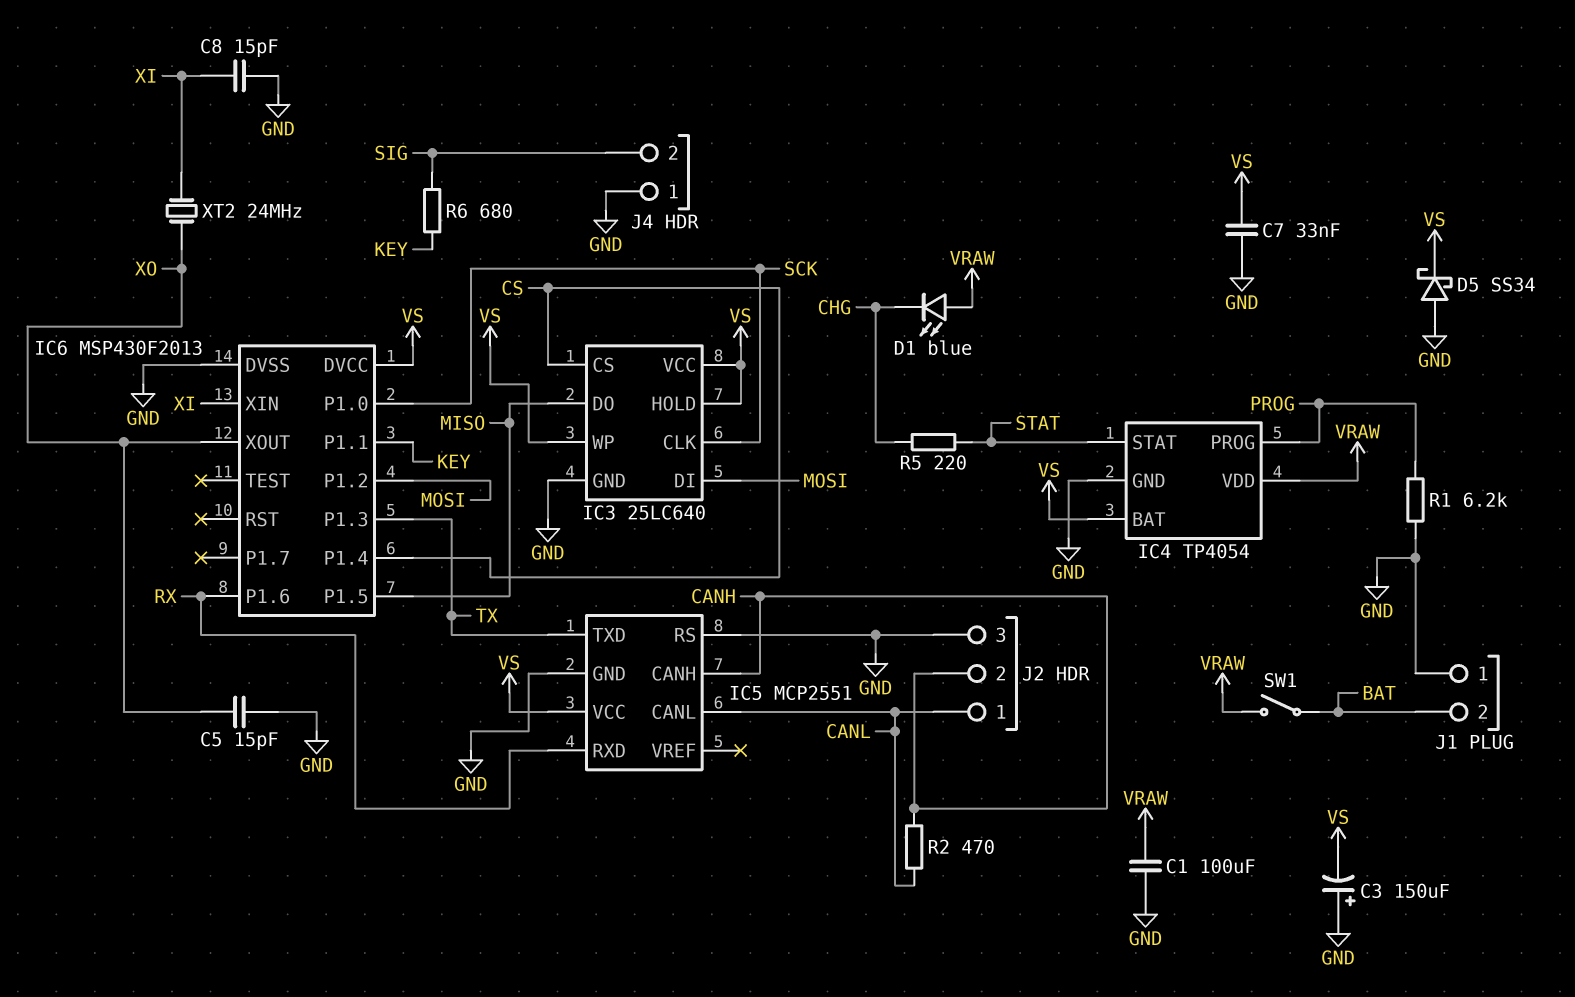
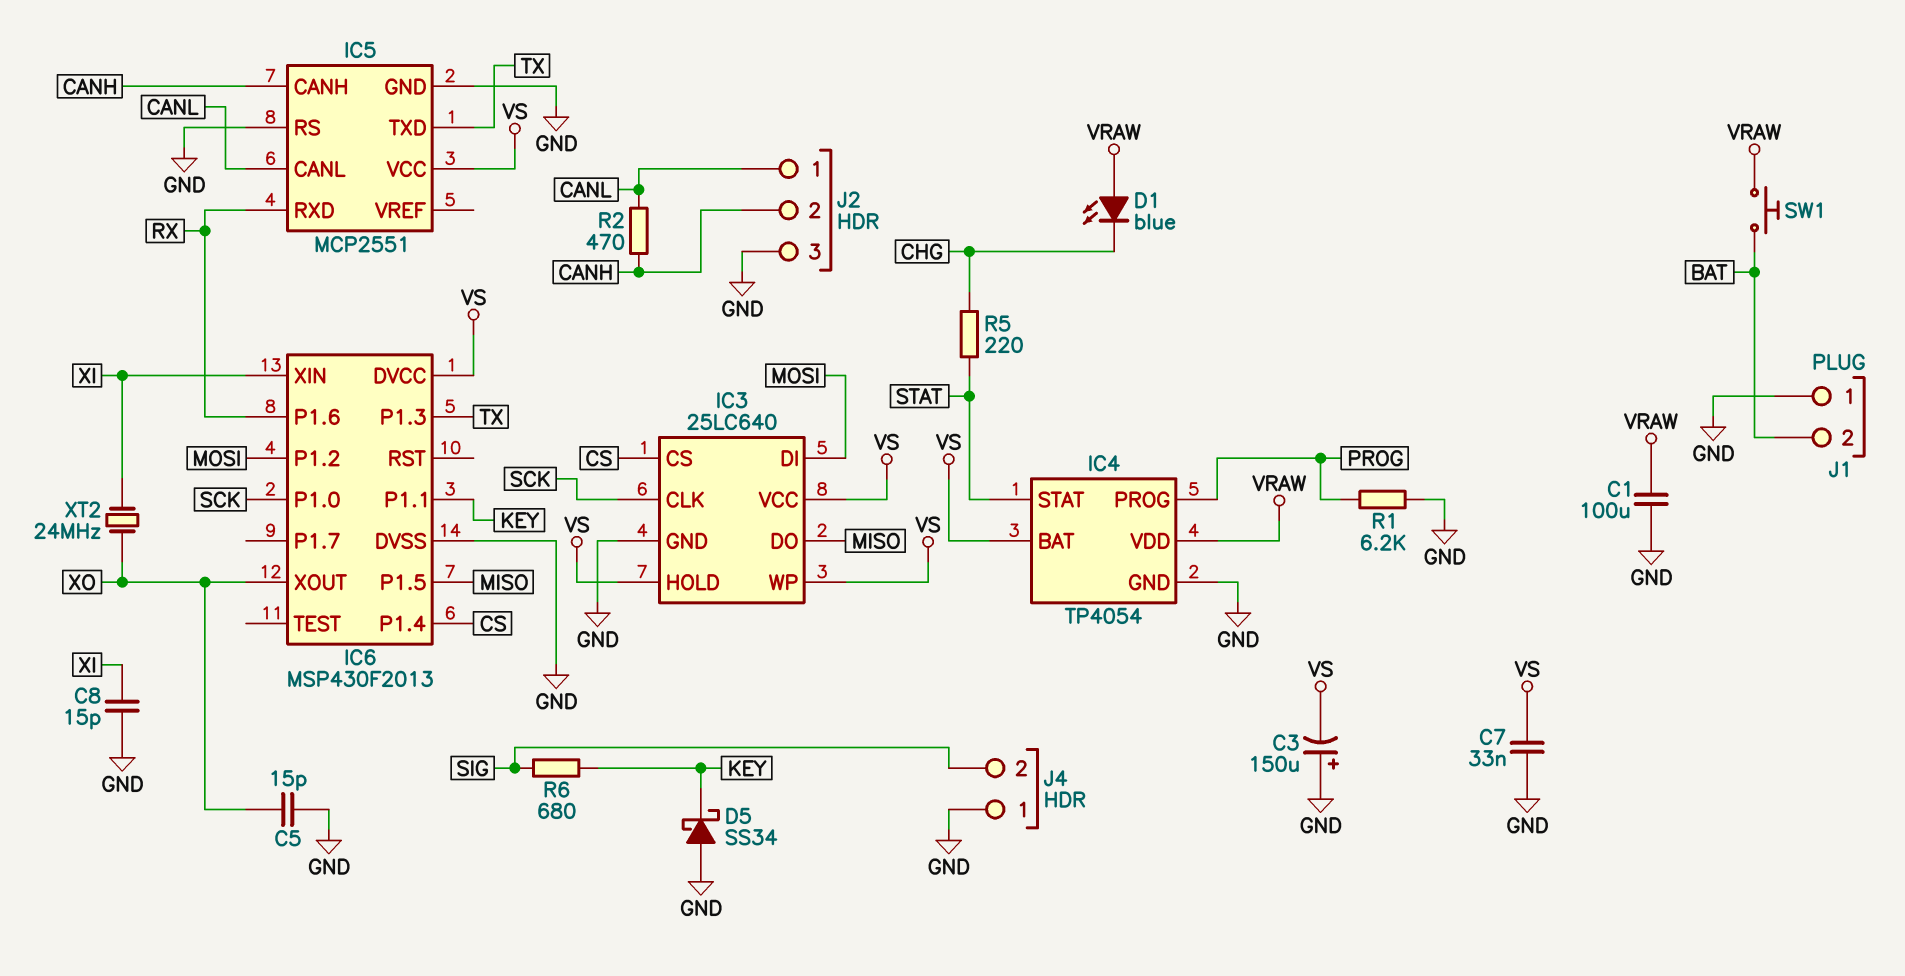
D5: schottky SS34 (A GND, K VS) -> schottky SS34 (A GND, K KEY)
SW1: switch (BAT, VRAW) -> button (BAT, VRAW)

